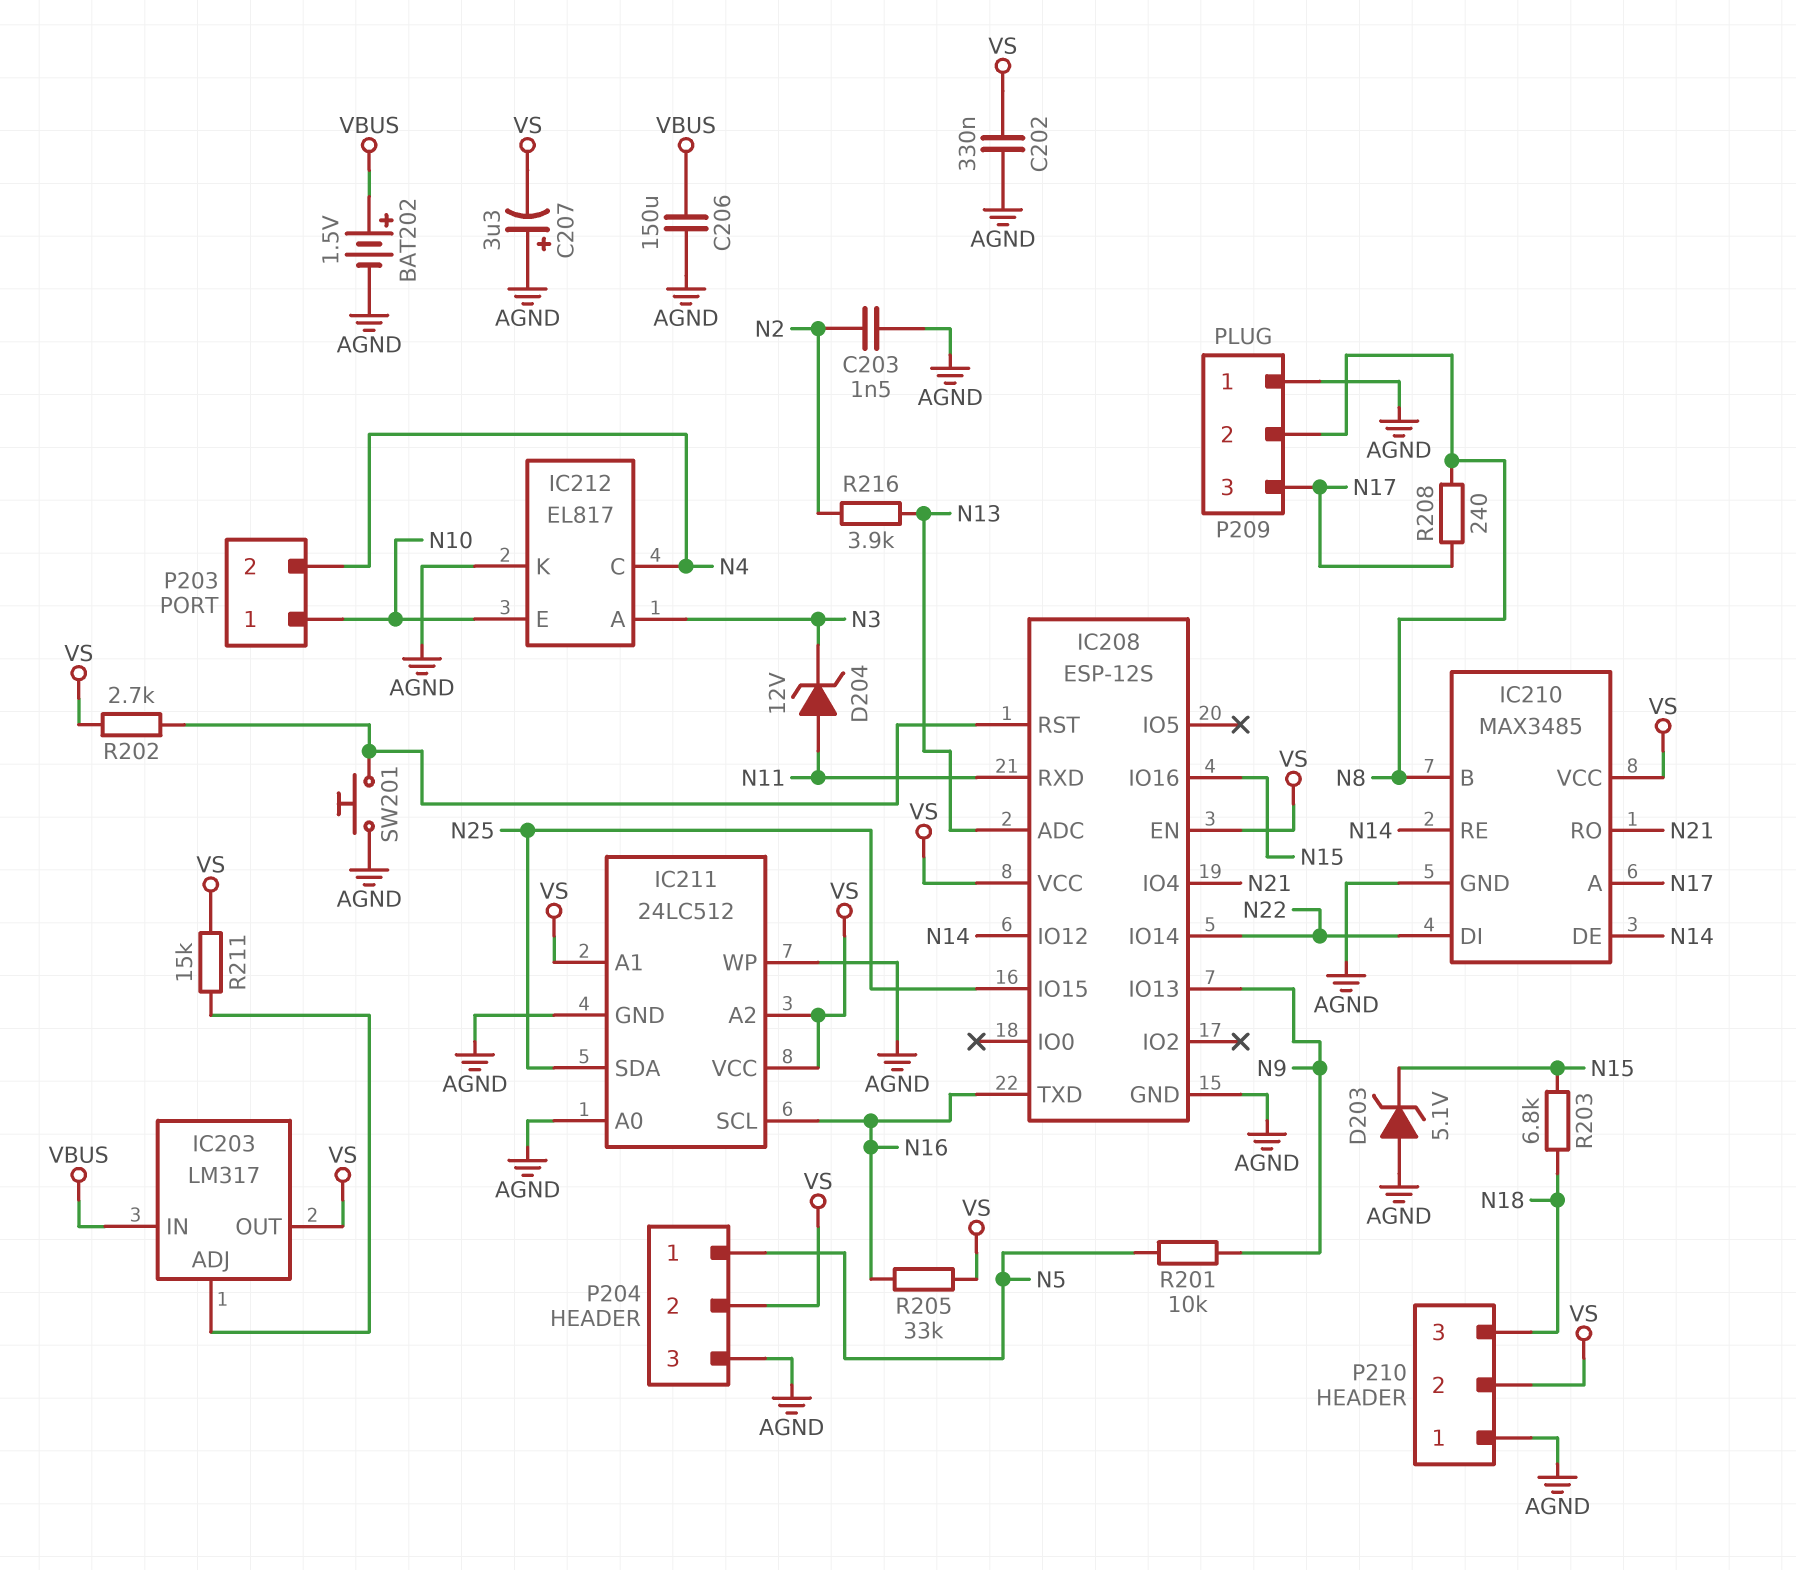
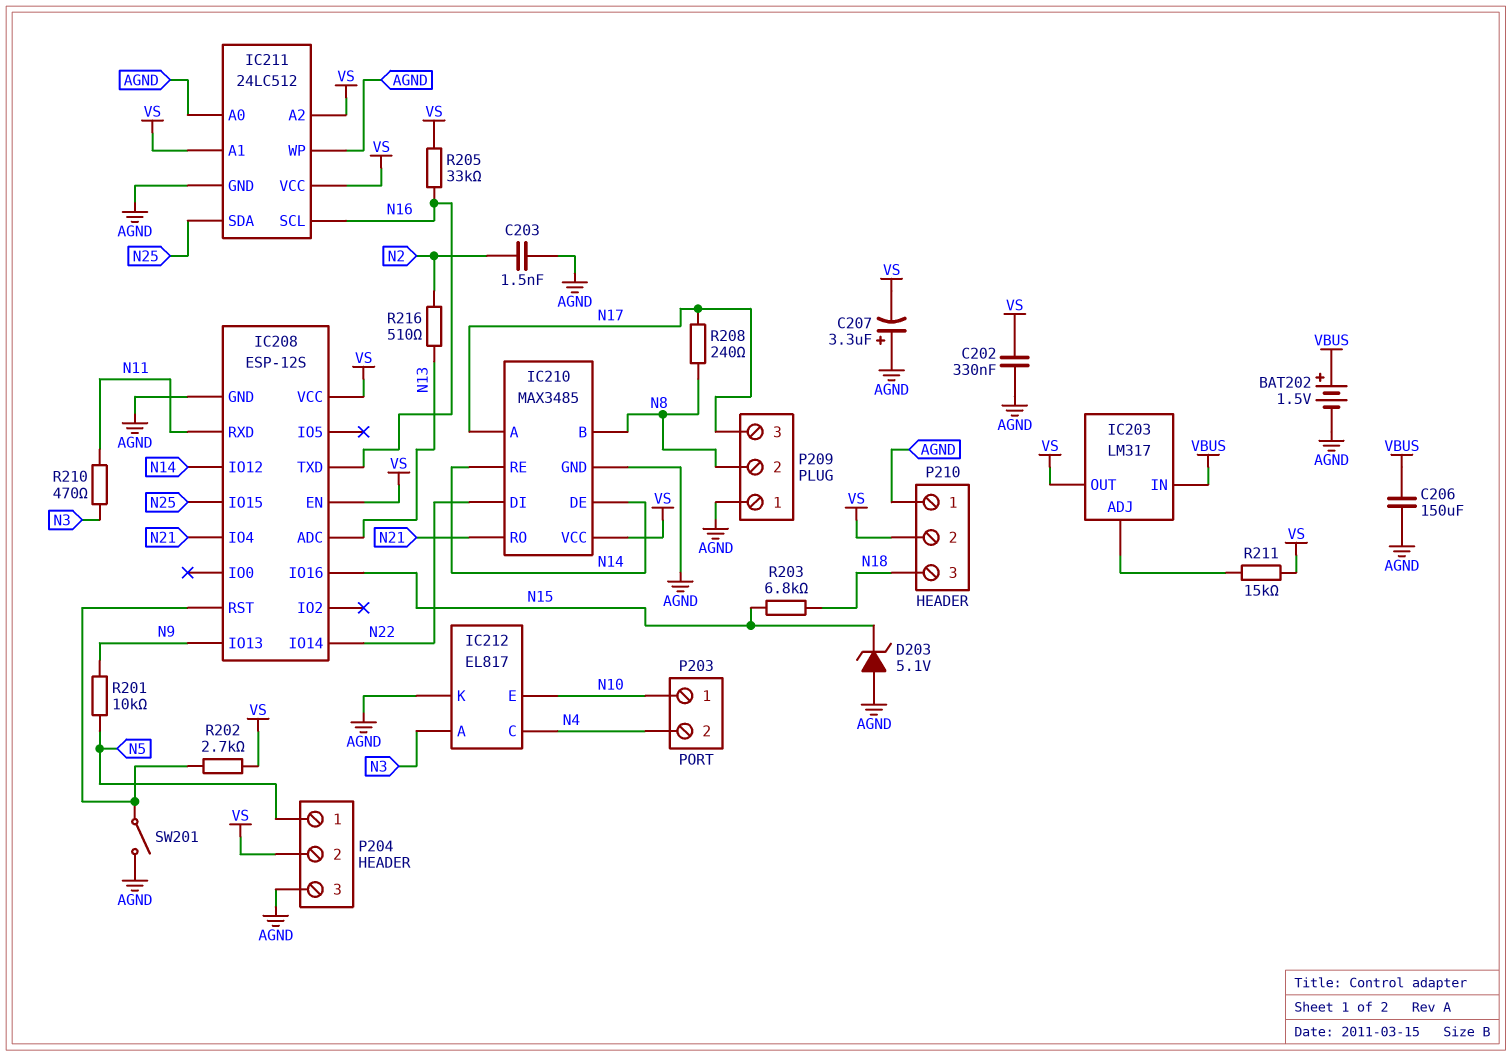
D204: zener 12V (A N11, K N3) -> none
R210: none -> 470 (N3, N11)
R216: 3.9k (N2, N13) -> 510 (N2, N13)
SW201: button (AGND, IC208/RST) -> switch (AGND, IC208/RST)

